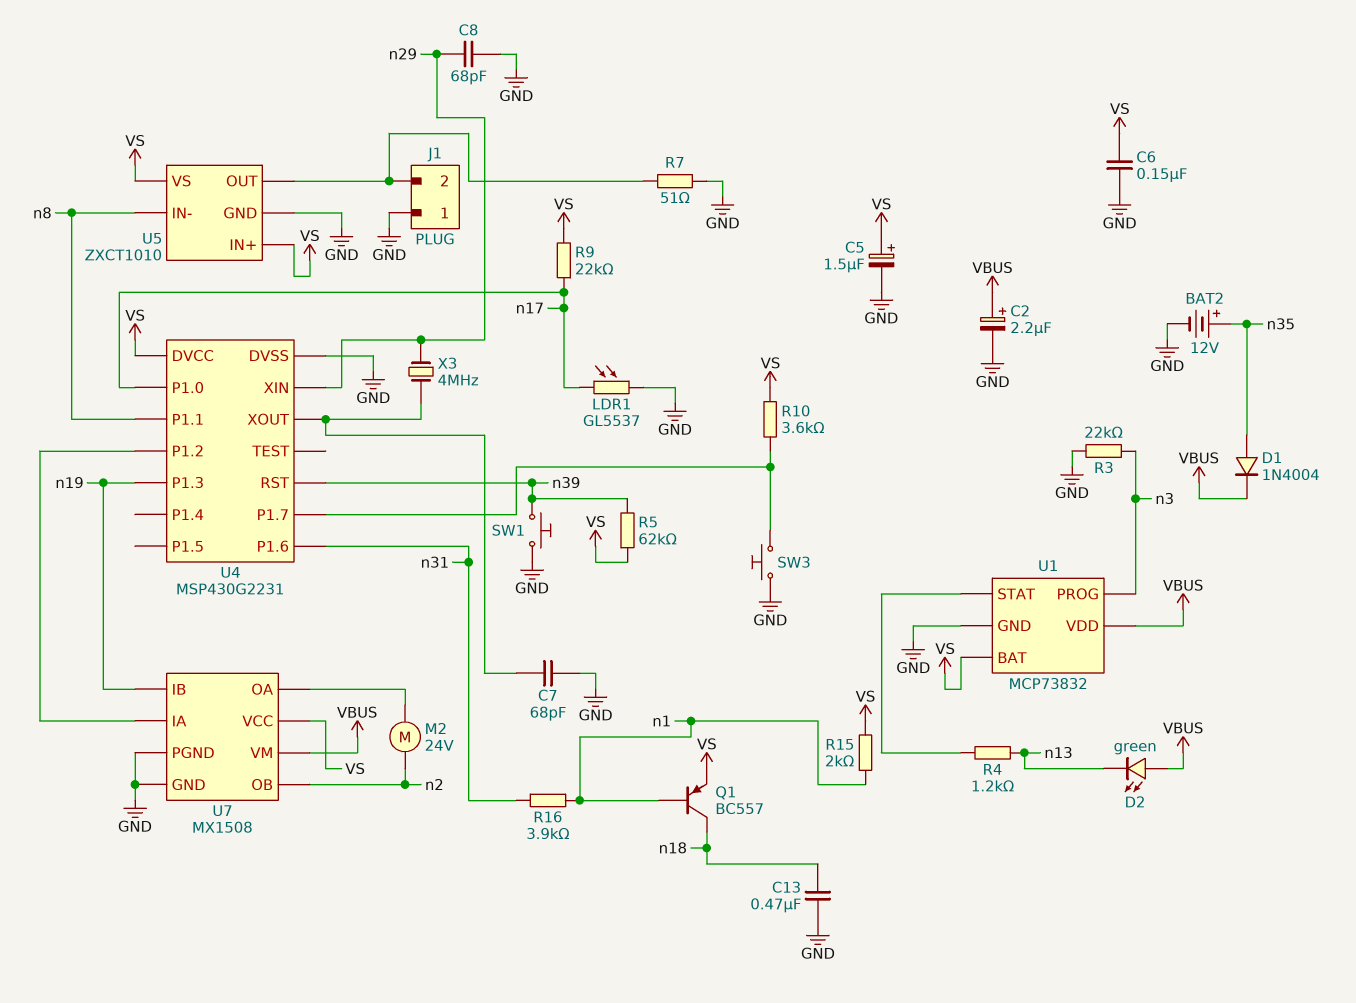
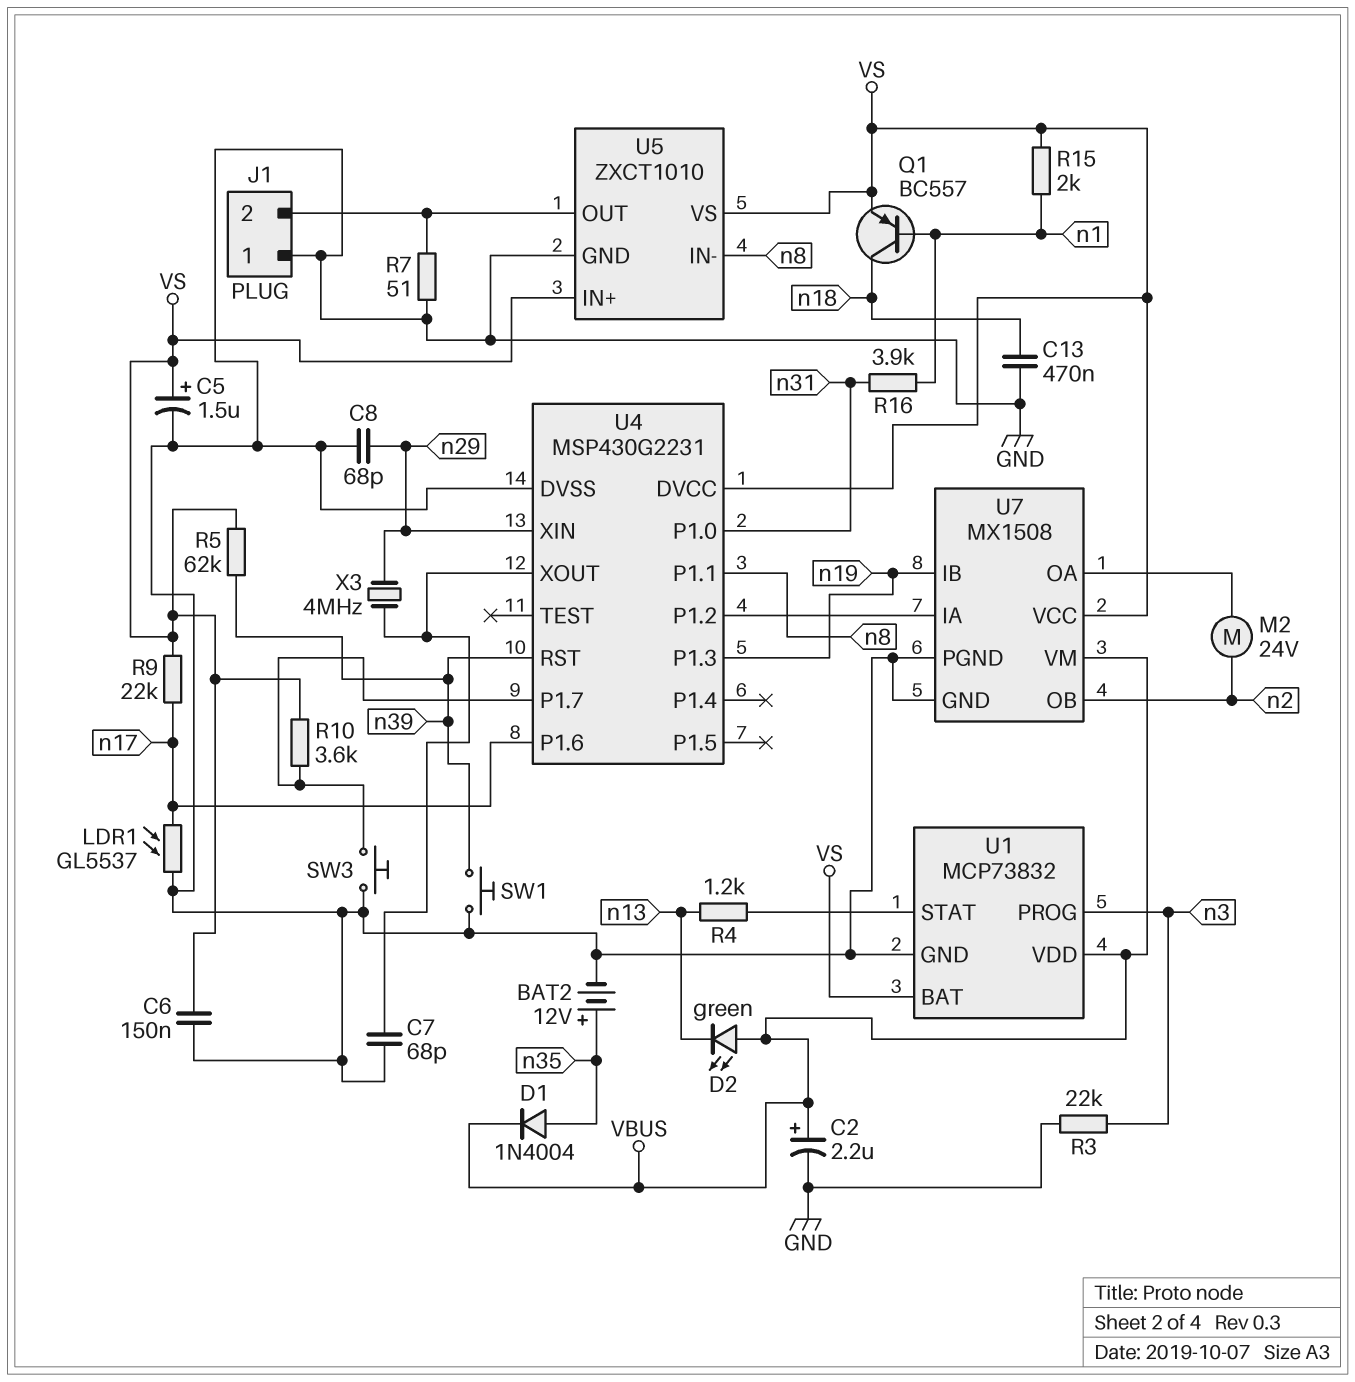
U4 pin P1.0: n17 -> n31
U4 pin P1.6: n31 -> n17

